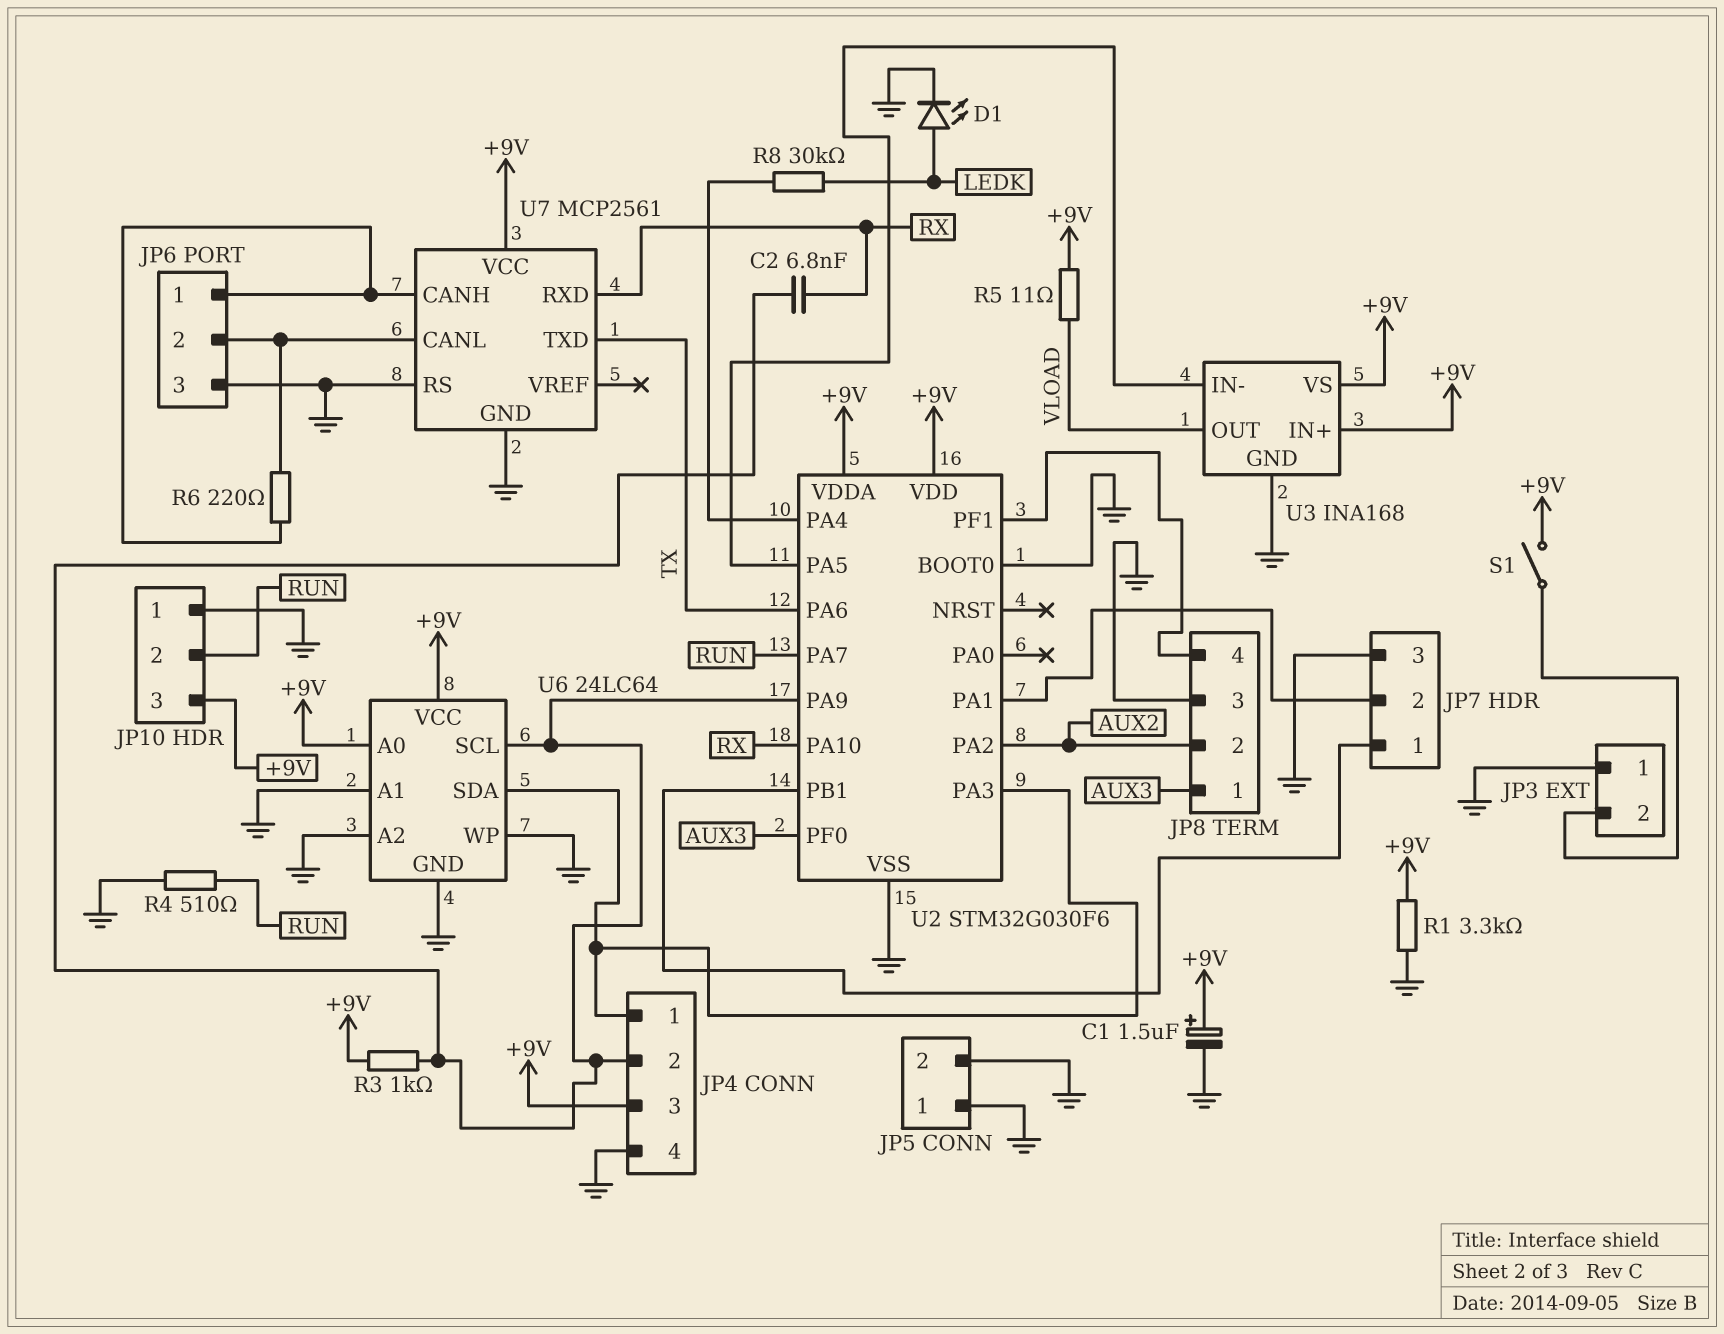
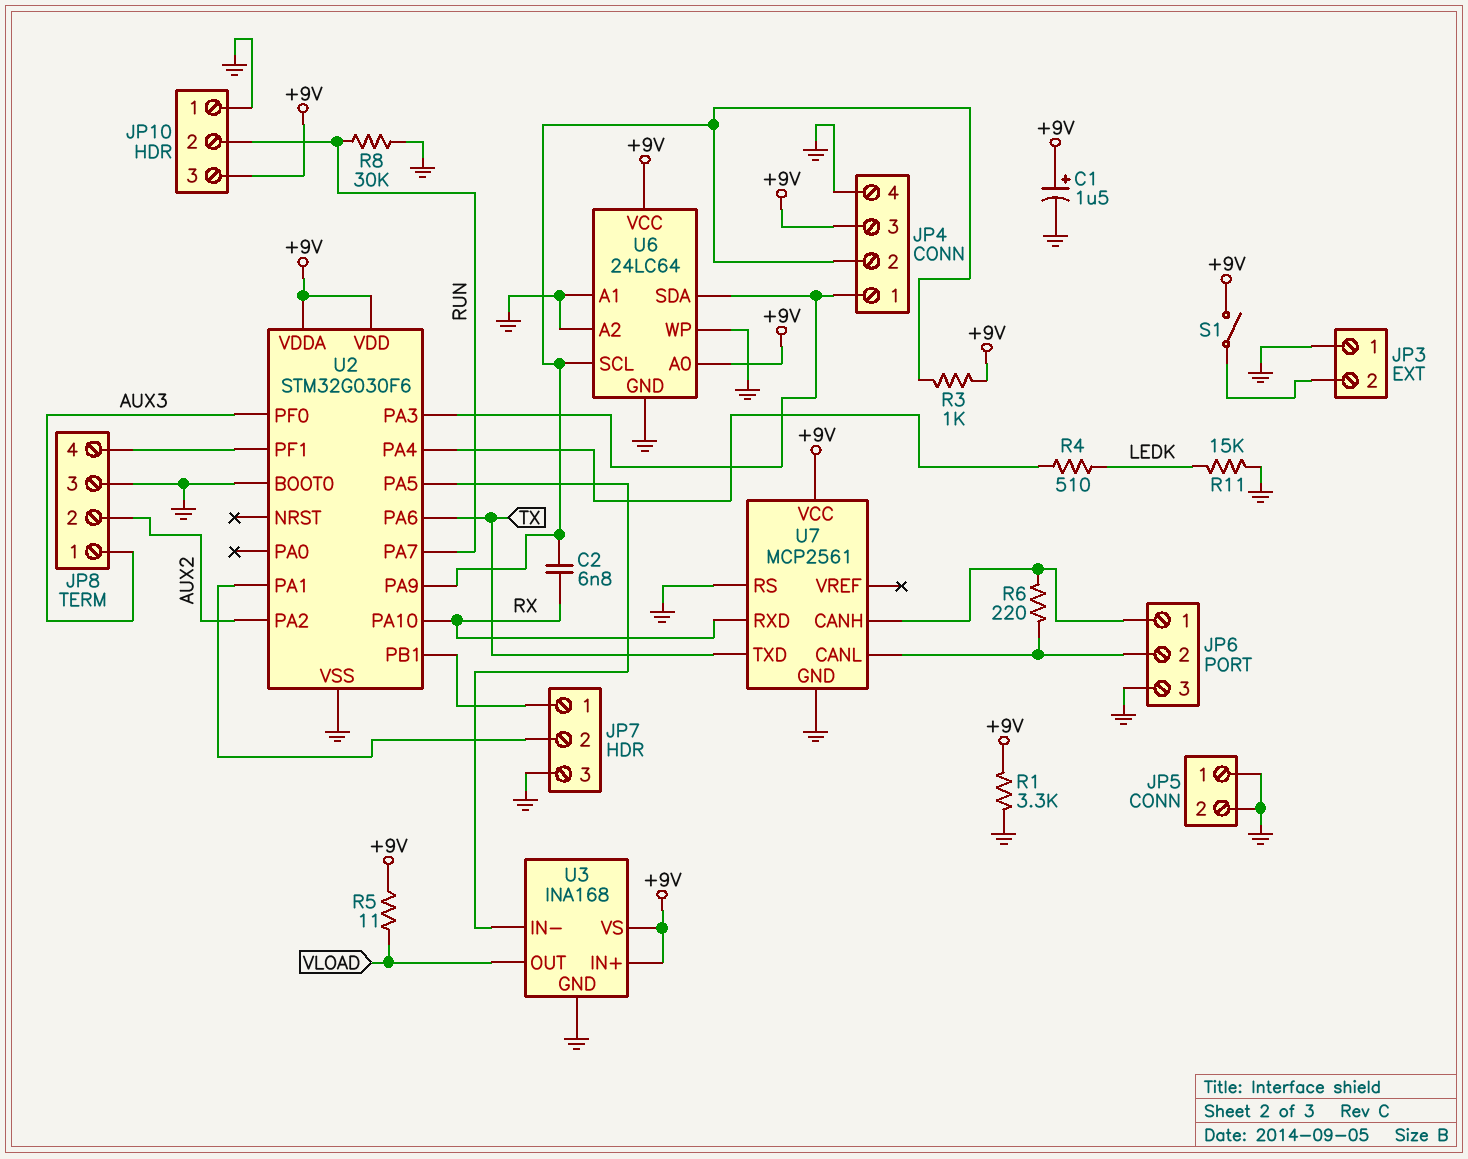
D1: LED (A LEDK, K GND) -> none
R4: 510 (GND, RUN) -> 510 (LEDK, U2/PA4)
R8: 30k (LEDK, U2/PA4) -> 30k (GND, RUN)
R11: none -> 15k (GND, LEDK)

